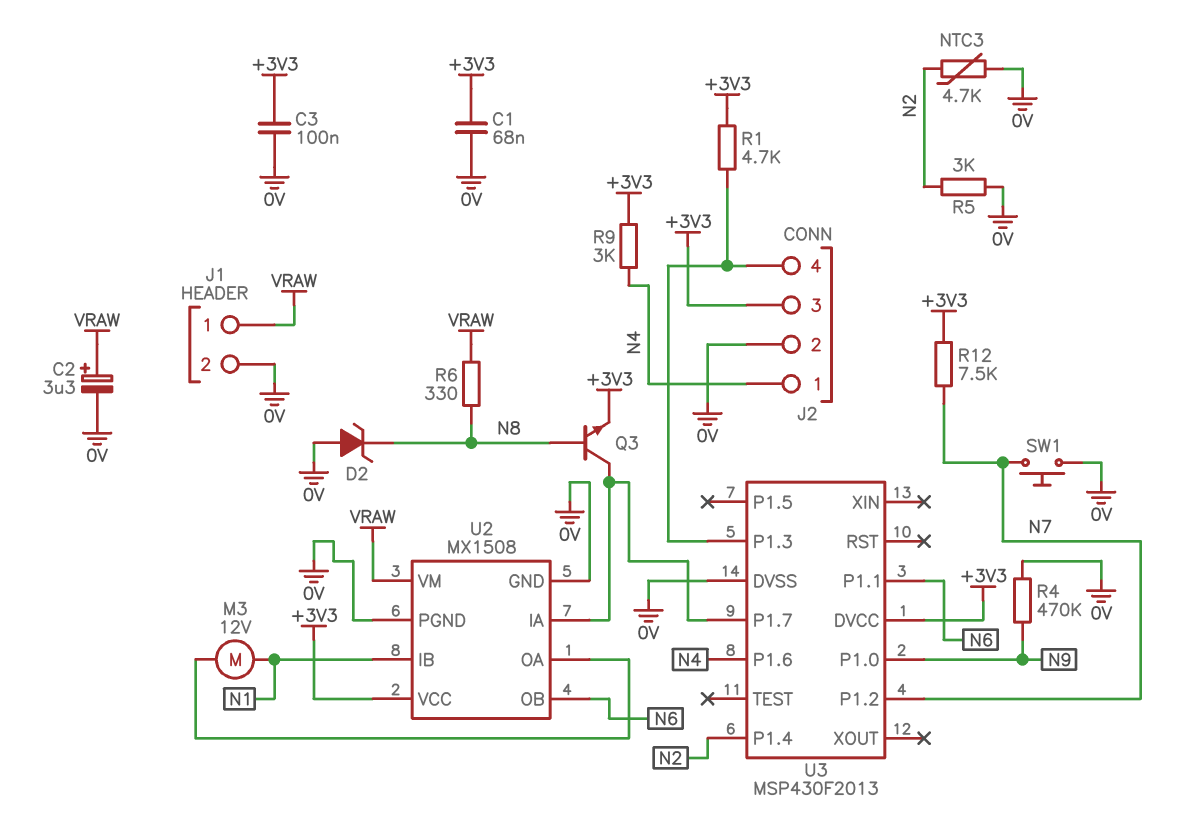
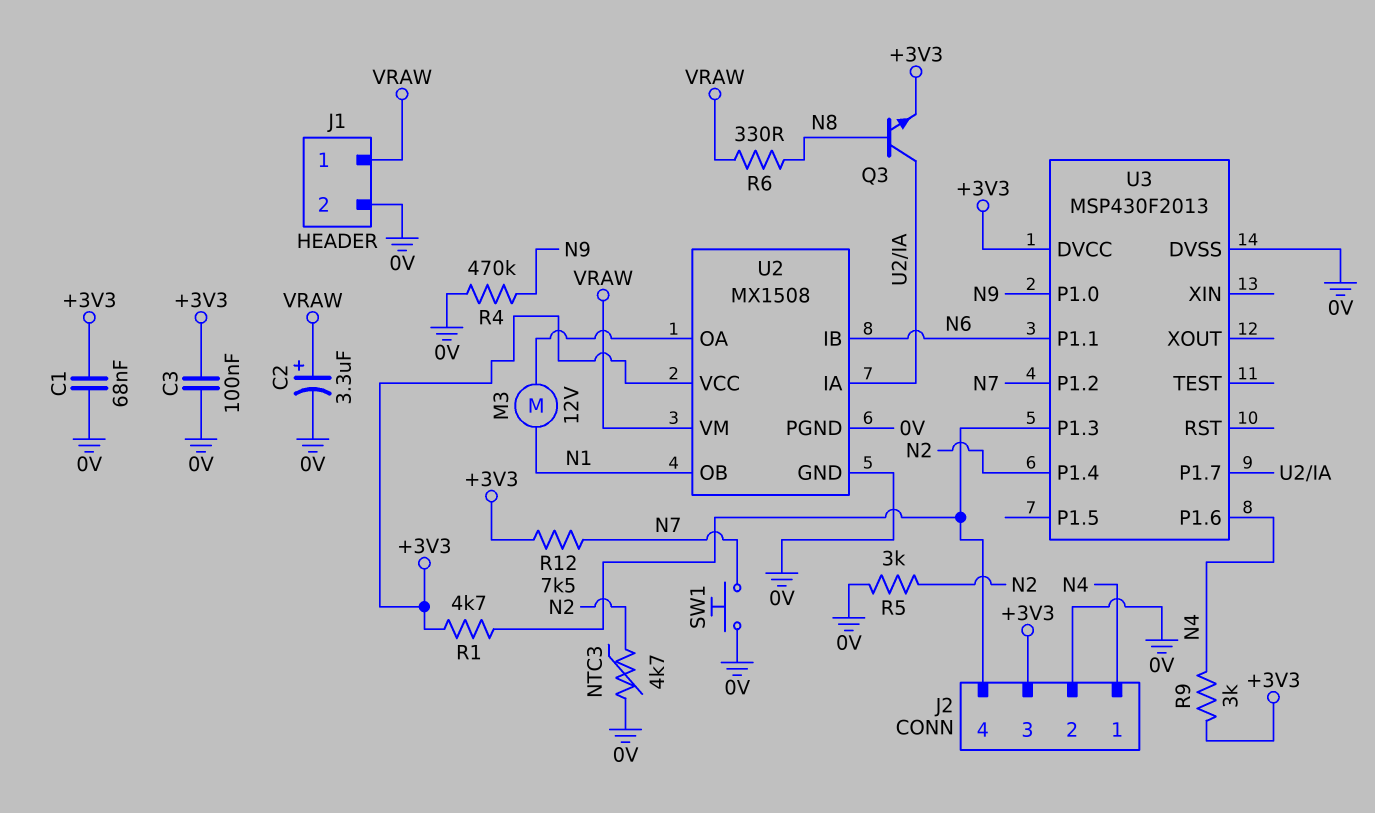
D2: zener (A 0V, K N8) -> none
U2 pin IB: N1 -> N6
U2 pin OB: N6 -> N1

